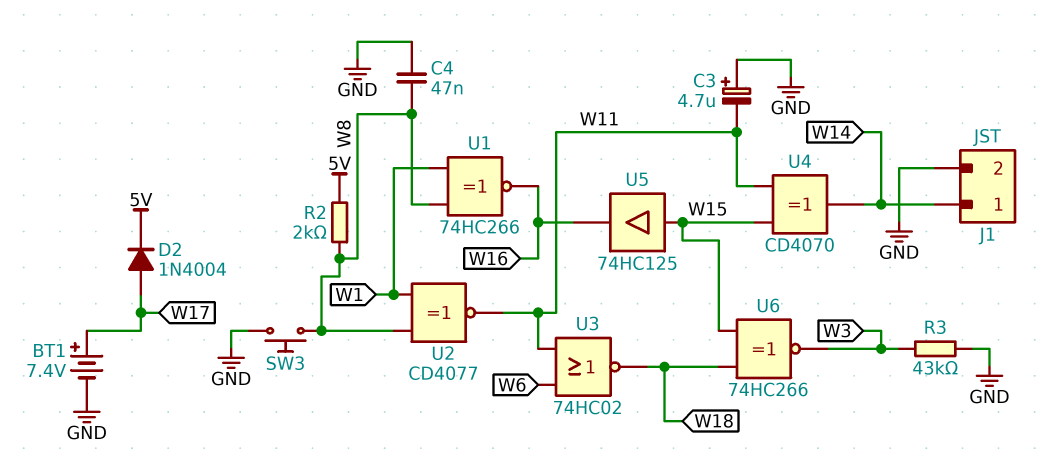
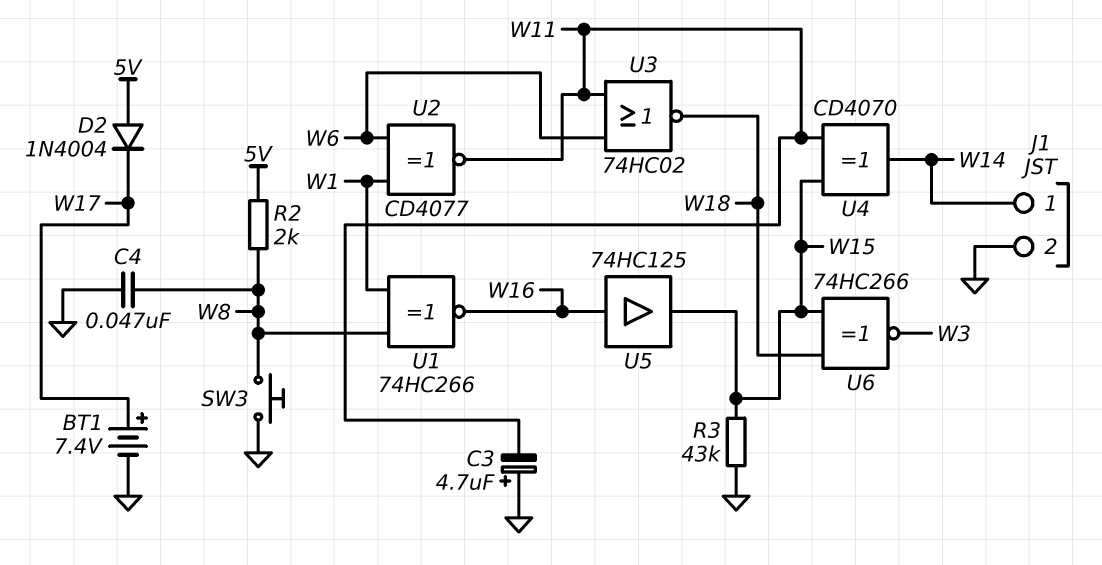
D2: diode 1N4004 (A W17, K 5V) -> diode 1N4004 (A 5V, K W17)
R3: 43k (GND, W3) -> 43k (GND, W15)
U2: XNOR CD4077 (in W1, in W8, out W11) -> XNOR CD4077 (in W1, in W6, out W11)
U5: buffer 74HC125 (in W15, out W16) -> buffer 74HC125 (in W16, out W15)

